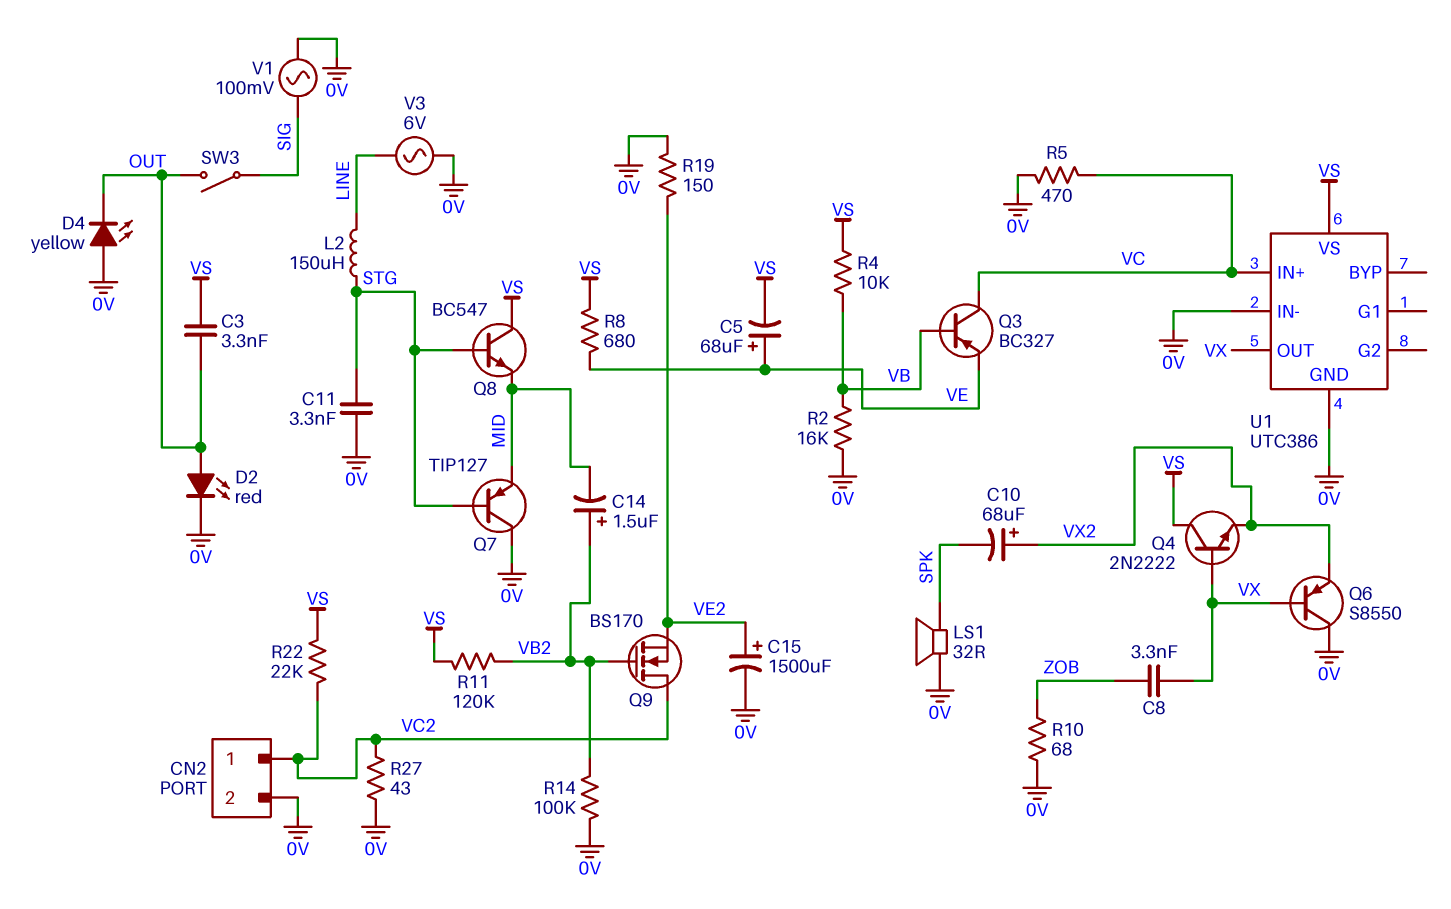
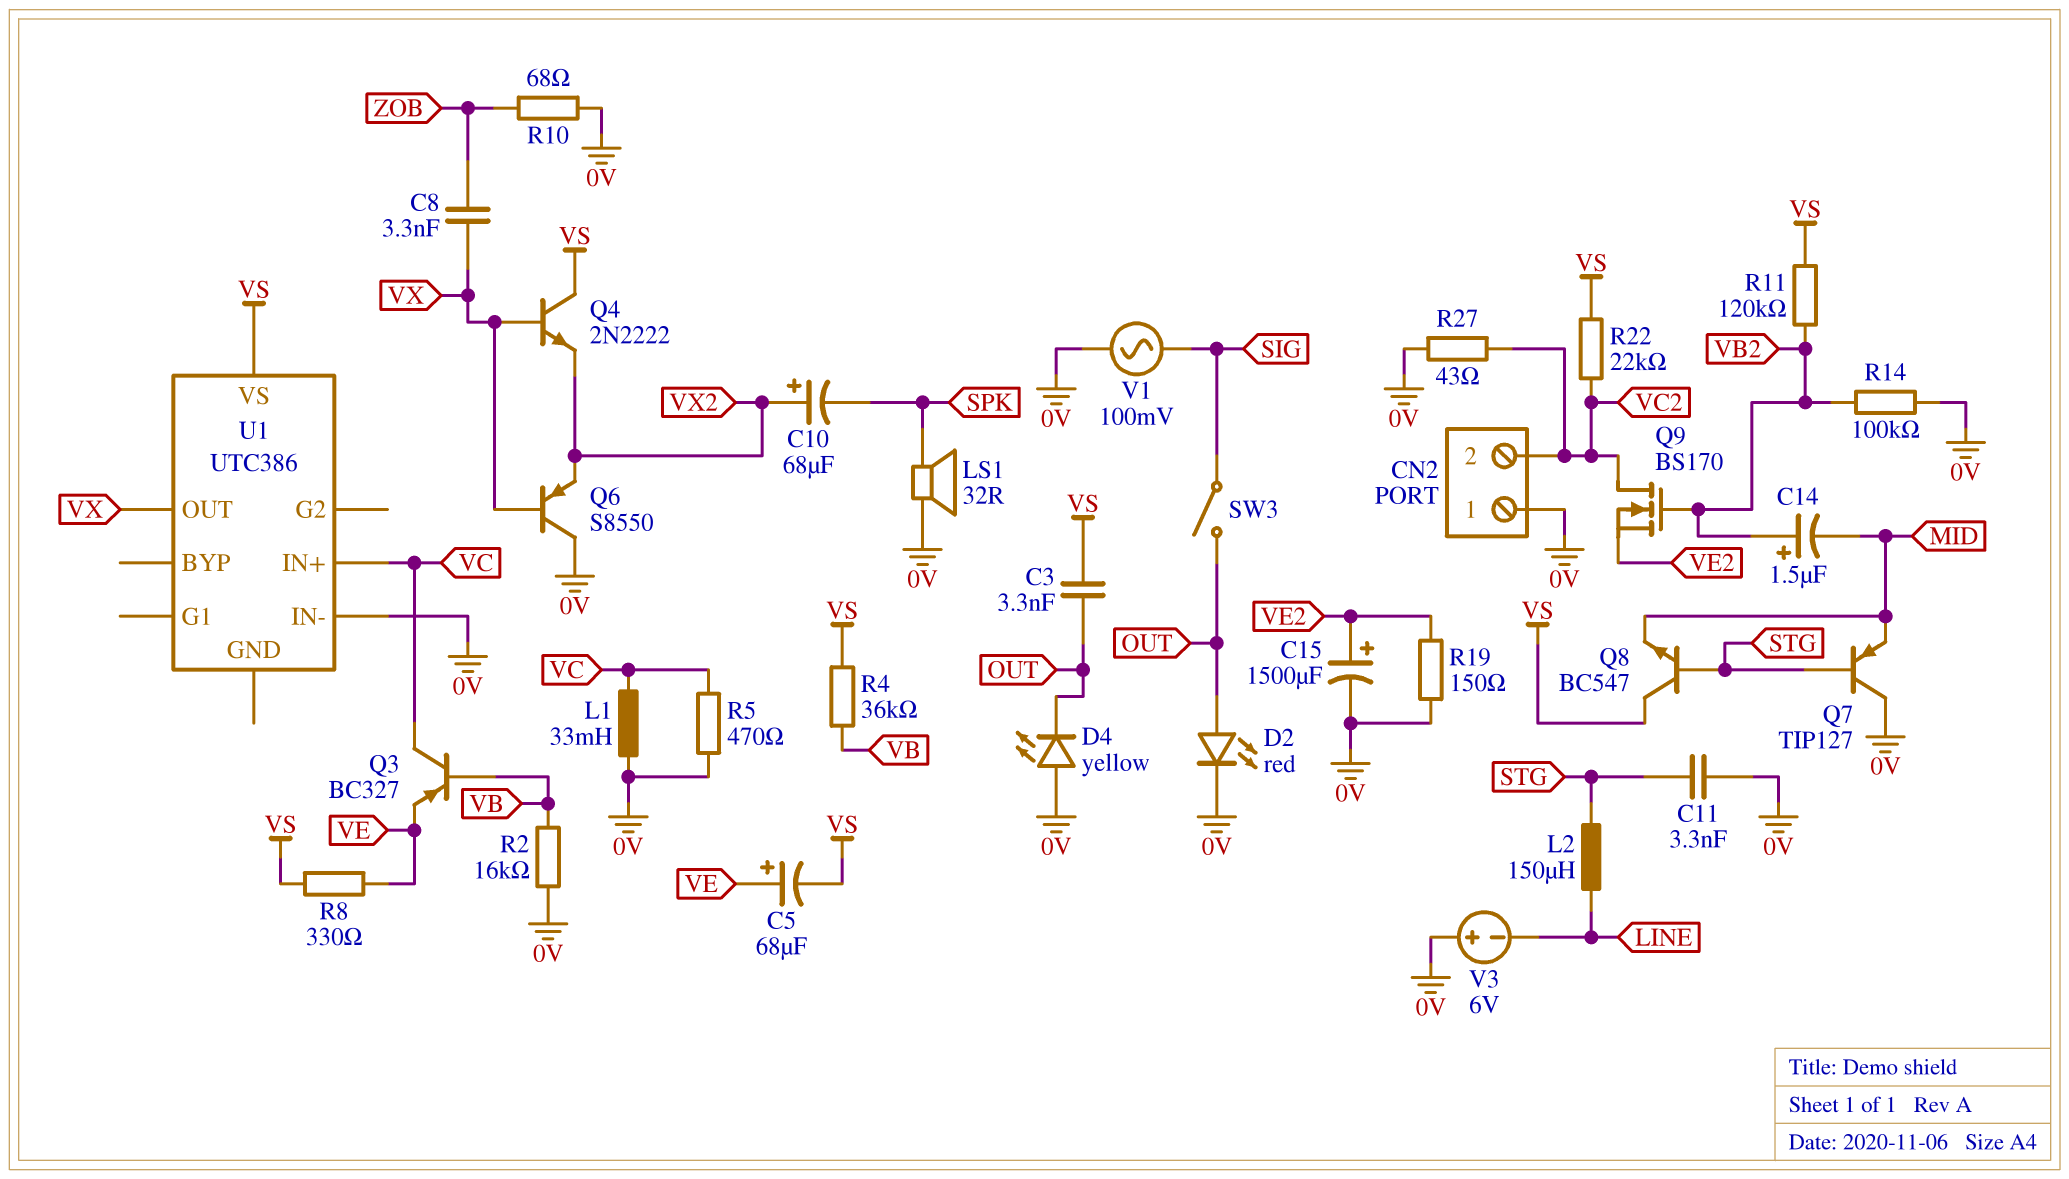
CN2 pin 1: VC2 -> 0V
CN2 pin 2: 0V -> VC2
L1: none -> 33mH (0V, VC)
R4: 10k (VB, VS) -> 36k (VB, VS)
R8: 680 (VE, VS) -> 330 (VE, VS)
U1 pin GND: 0V -> none
V3: AC 6V (0V, LINE) -> 6V (plus 0V, minus LINE)

